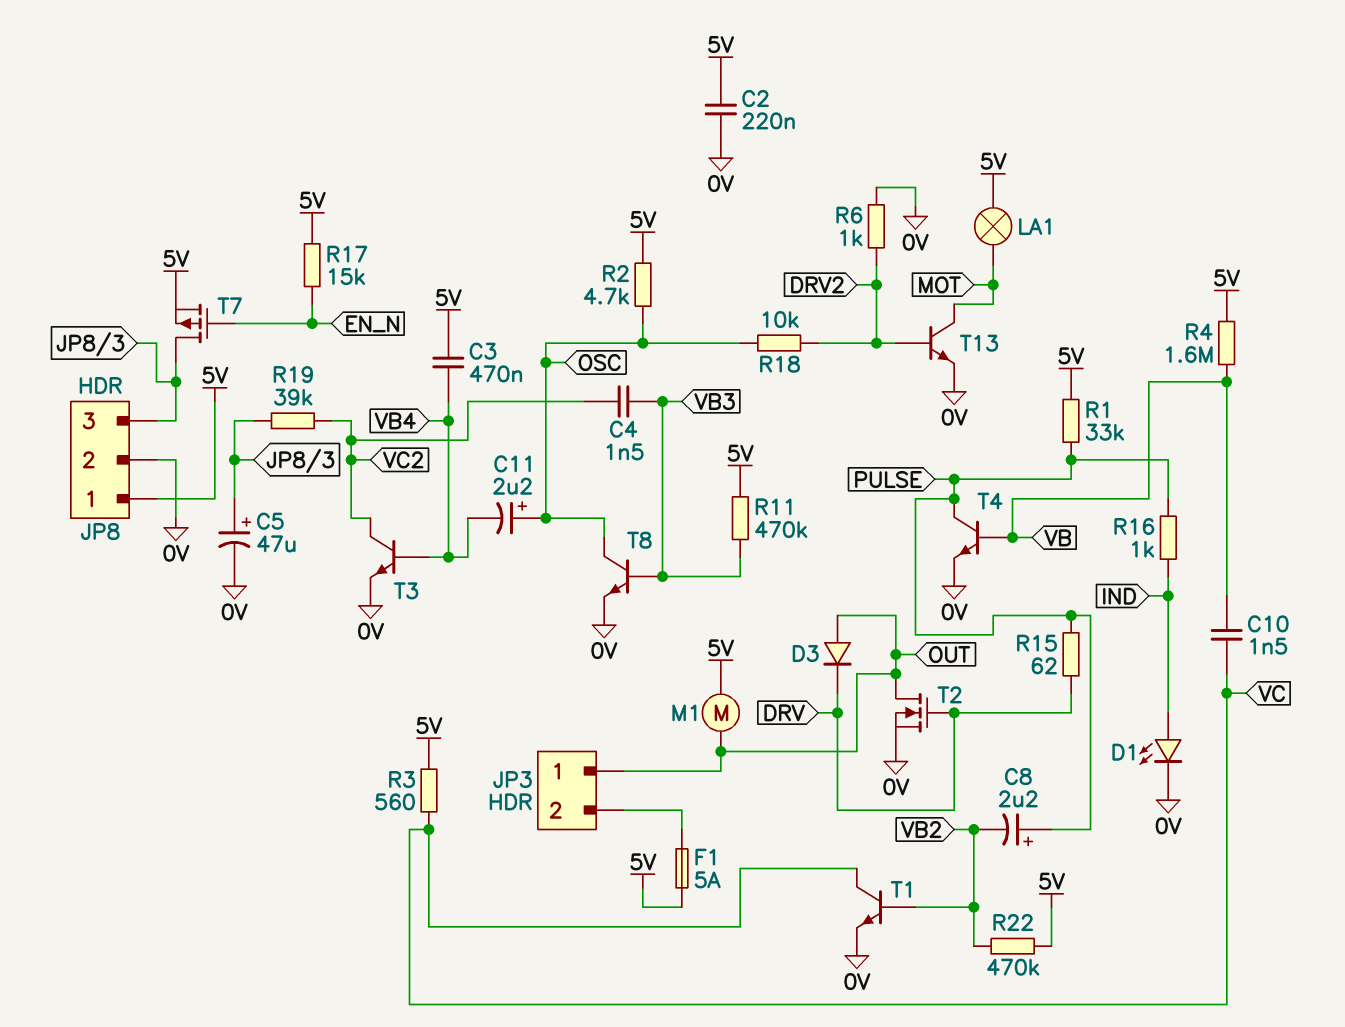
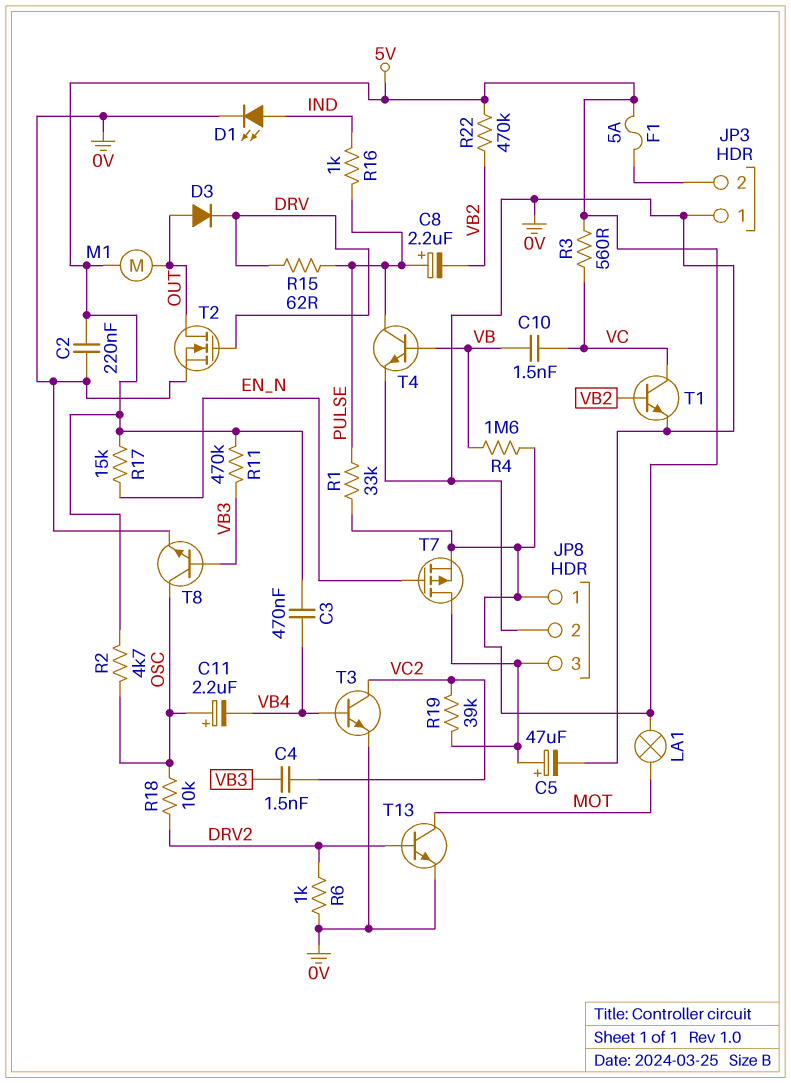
JP3 pin 1: OUT -> 0V

